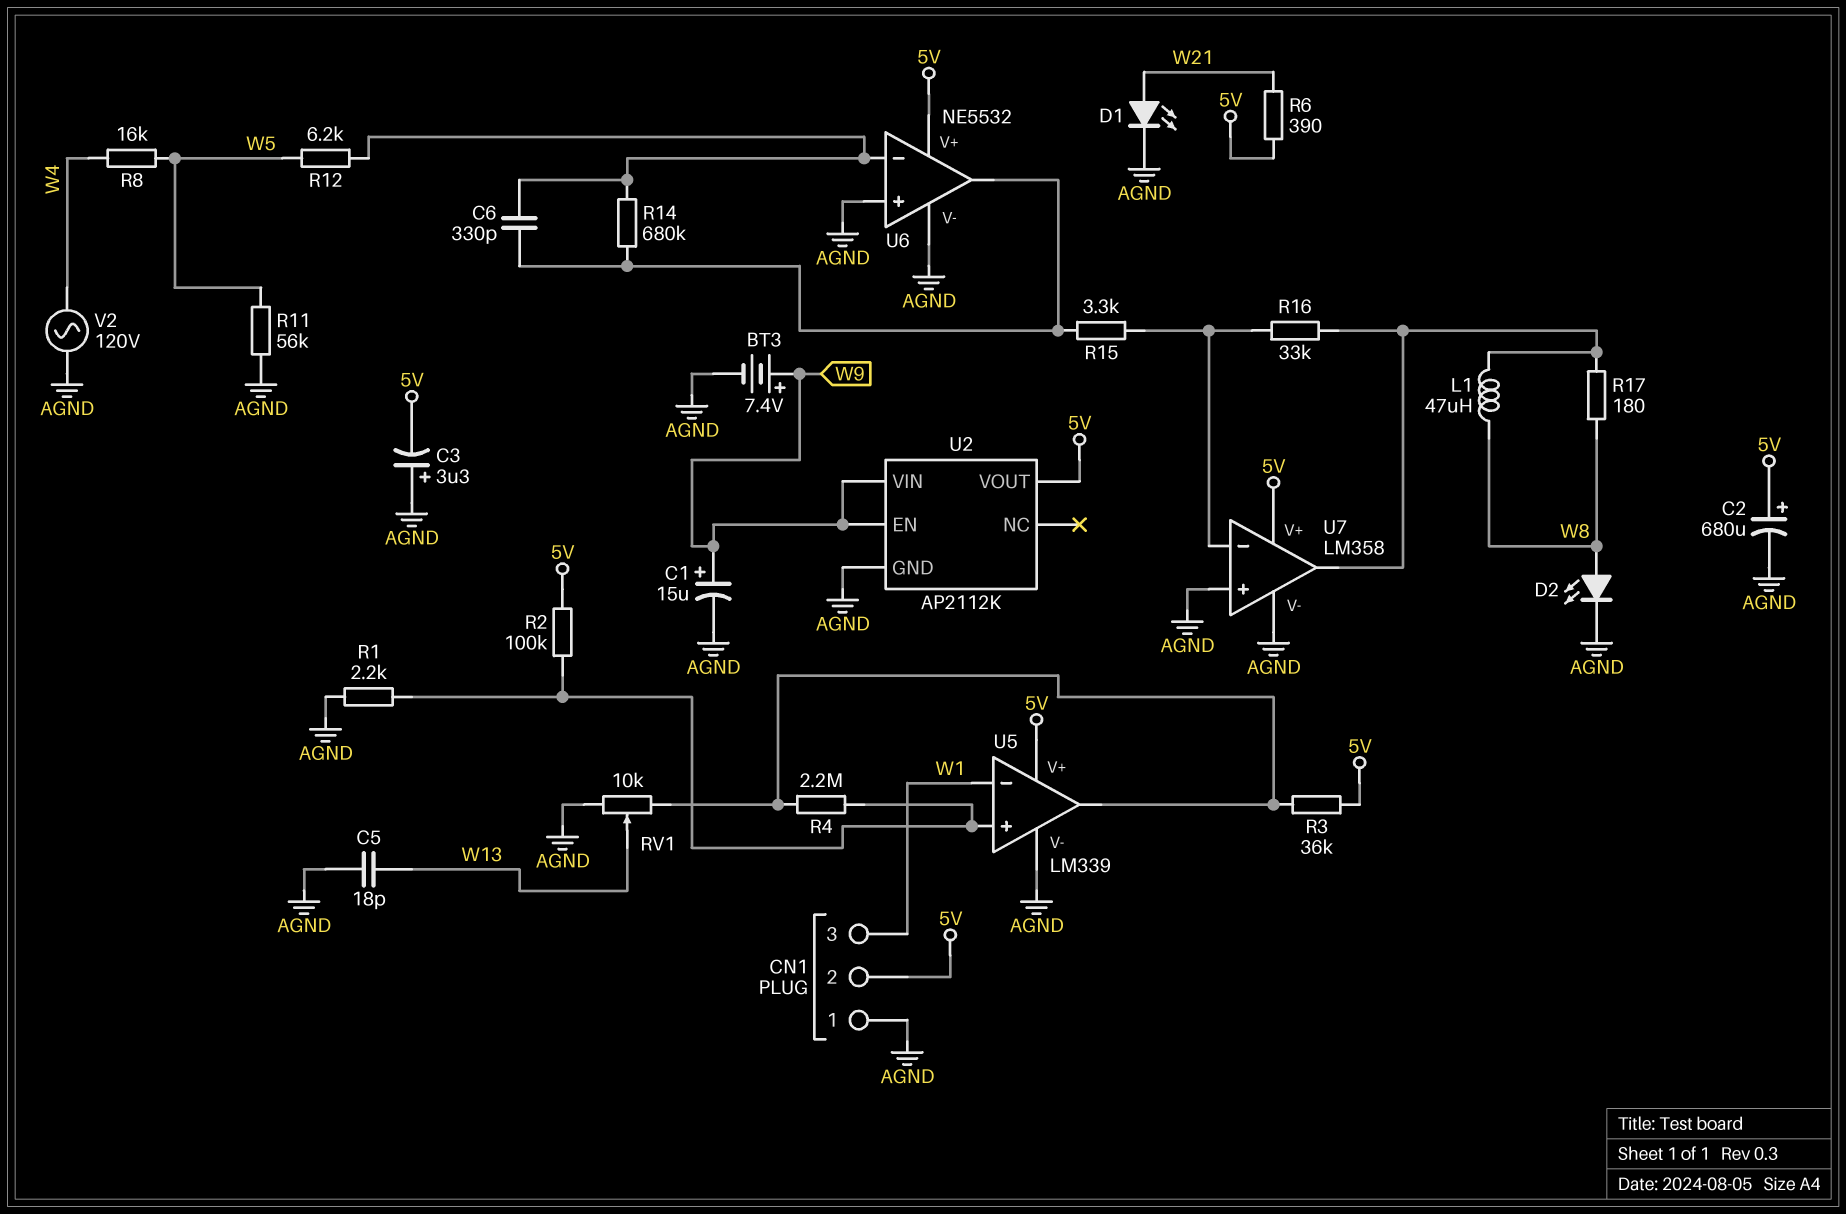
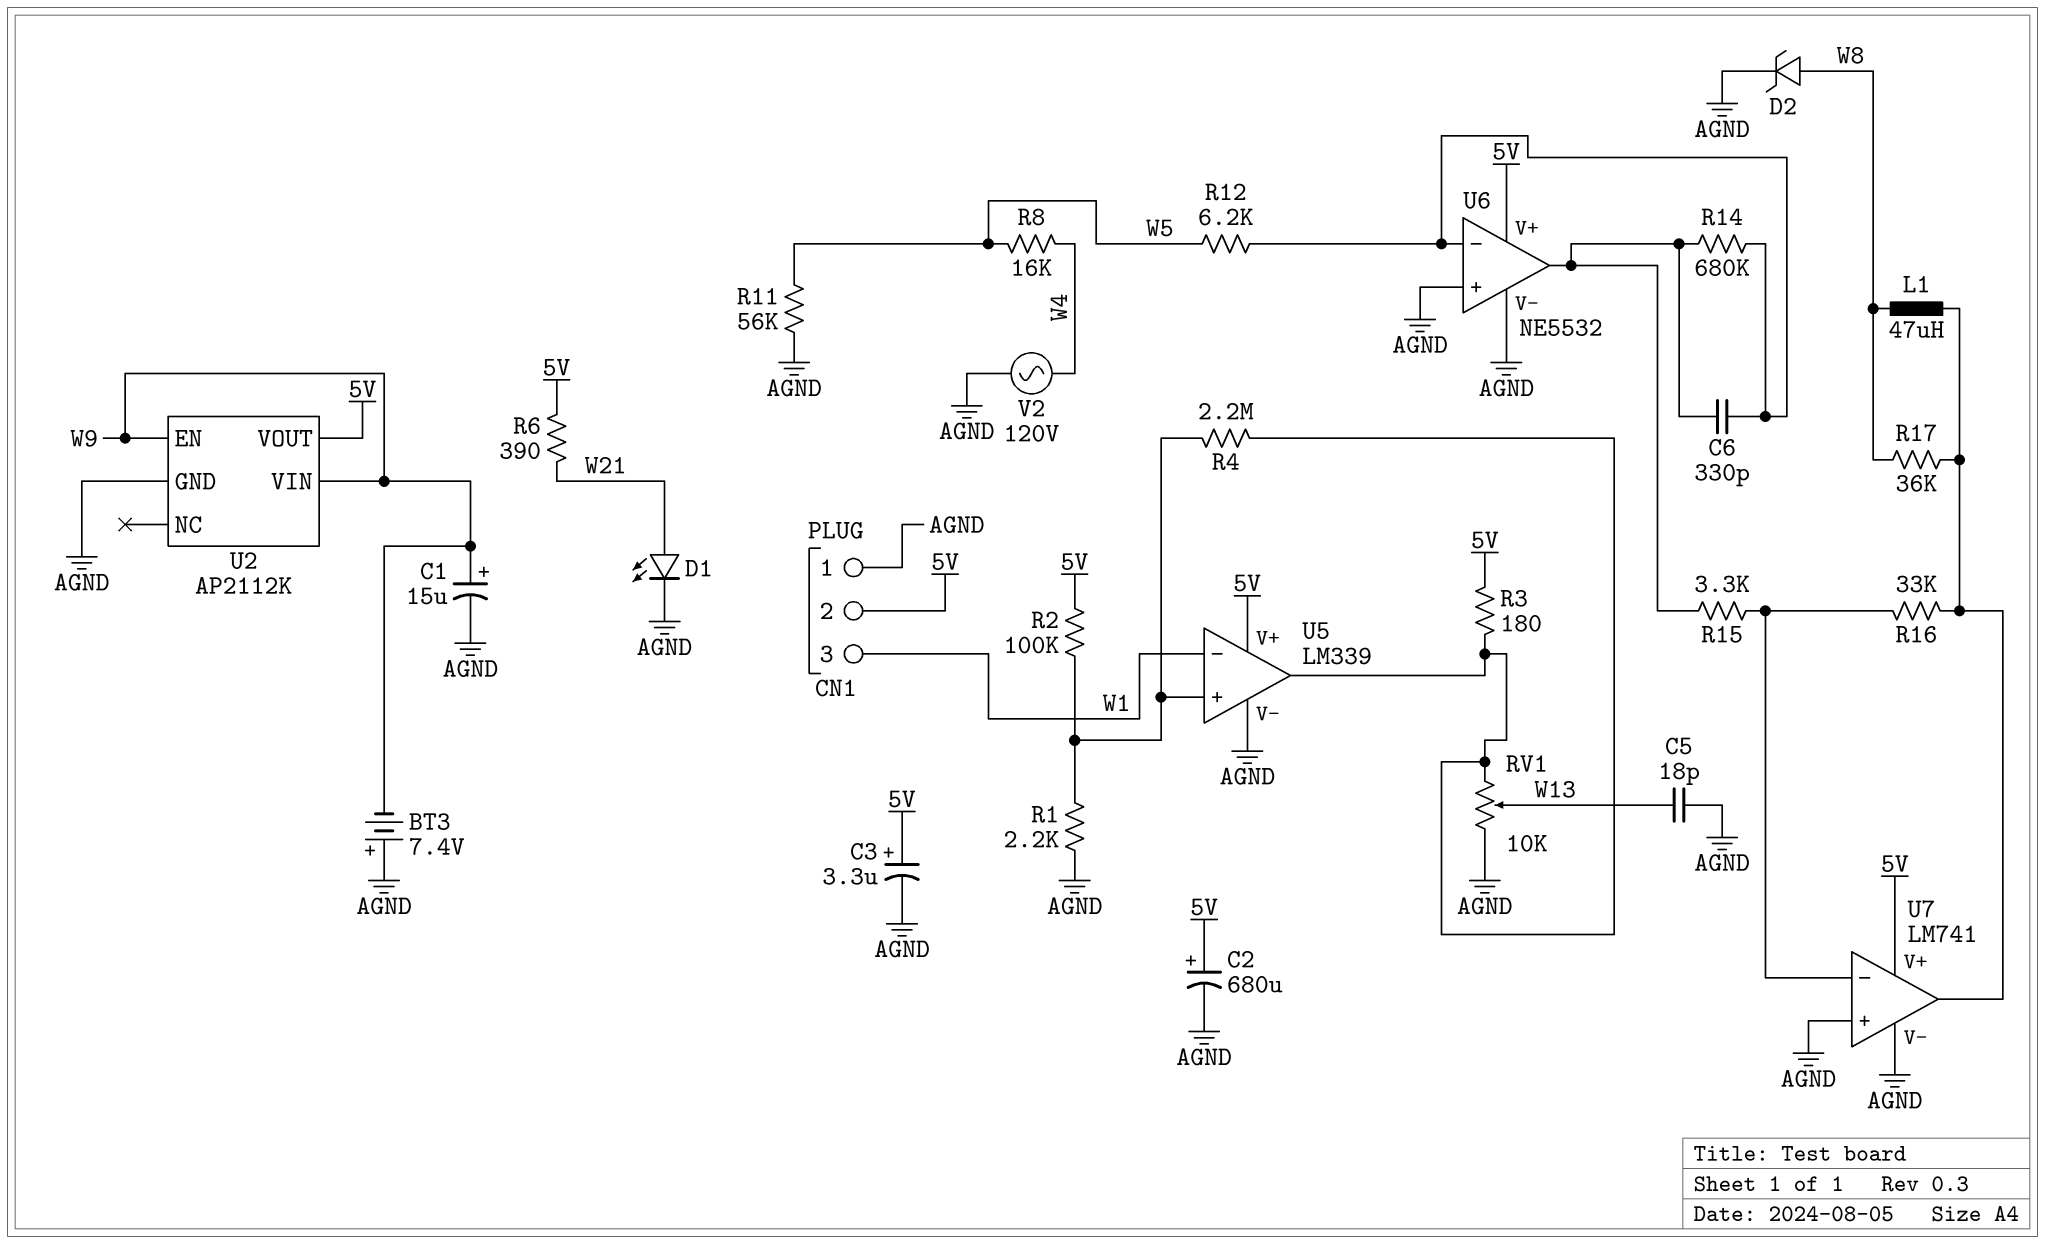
BT3: 7.4V (plus W9, minus AGND) -> 7.4V (plus AGND, minus W9)
C3: 3.3uF (plus AGND, minus 5V) -> 3.3uF (plus 5V, minus AGND)
D2: LED (A W8, K AGND) -> zener (A W8, K AGND)
R3: 36k (5V, U5/out) -> 180 (5V, U5/out)
R17: 180 (U7/out, W8) -> 36k (U7/out, W8)
U7: LM358 -> LM741

